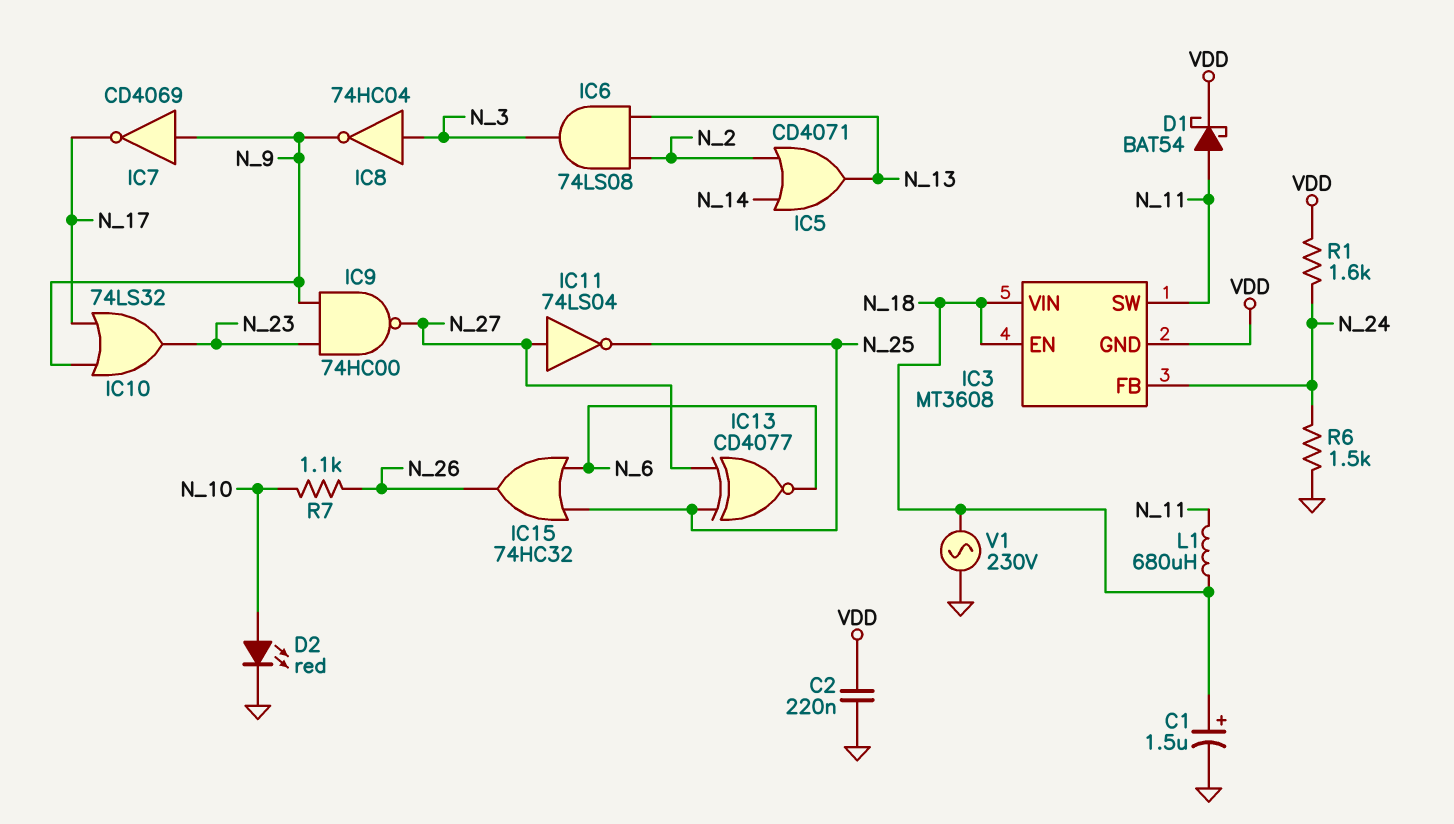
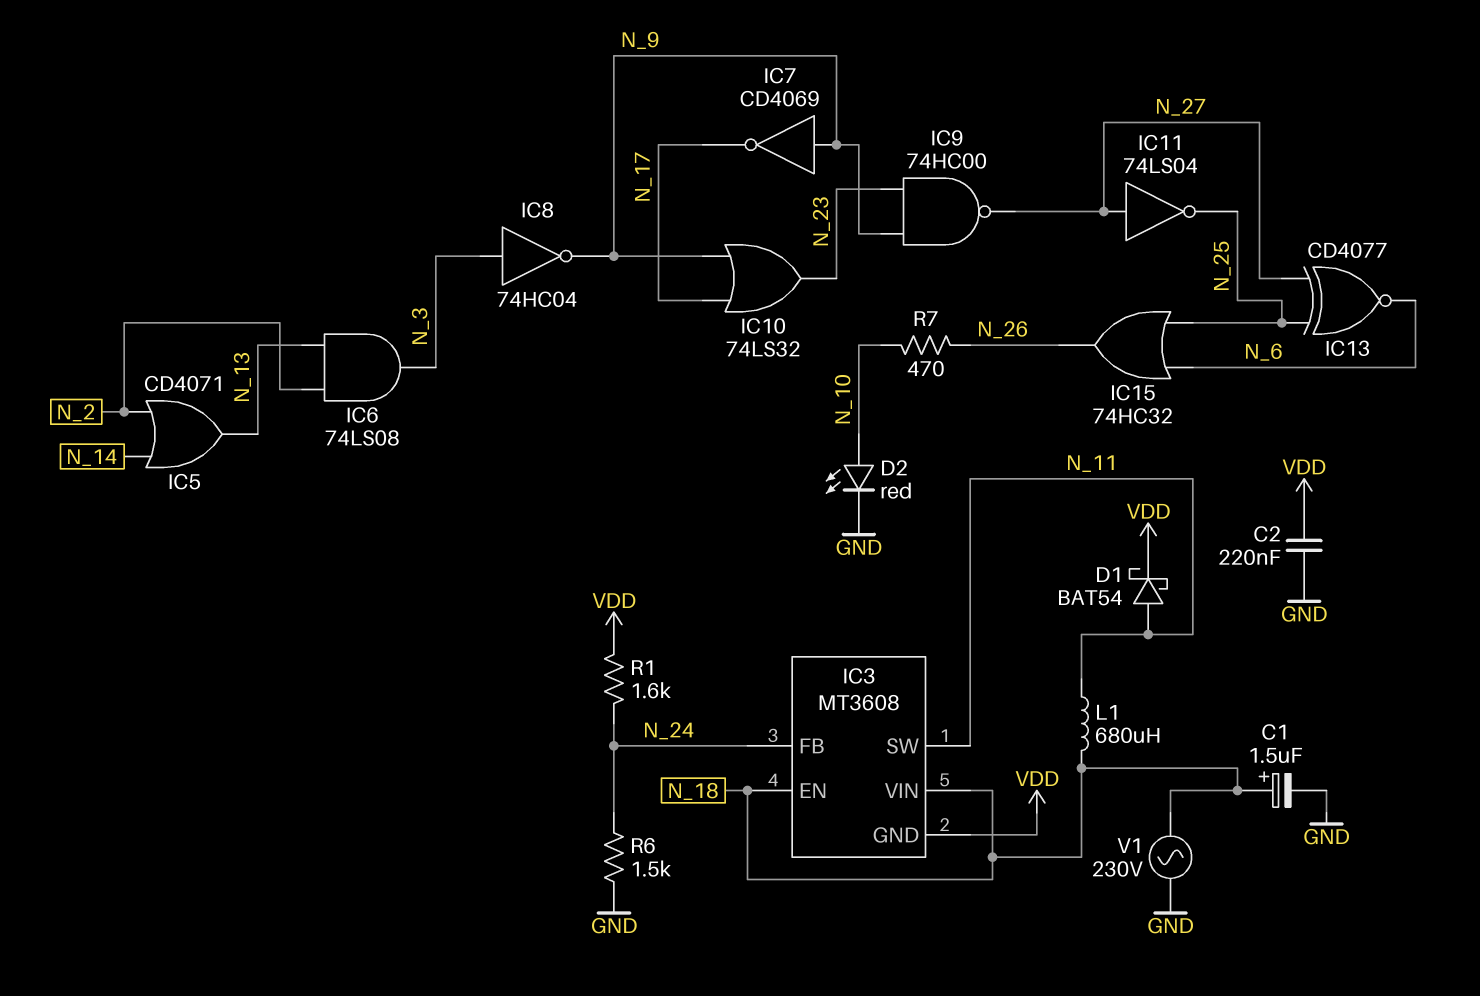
R7: 1.1k (N_10, N_26) -> 470 (N_10, N_26)

